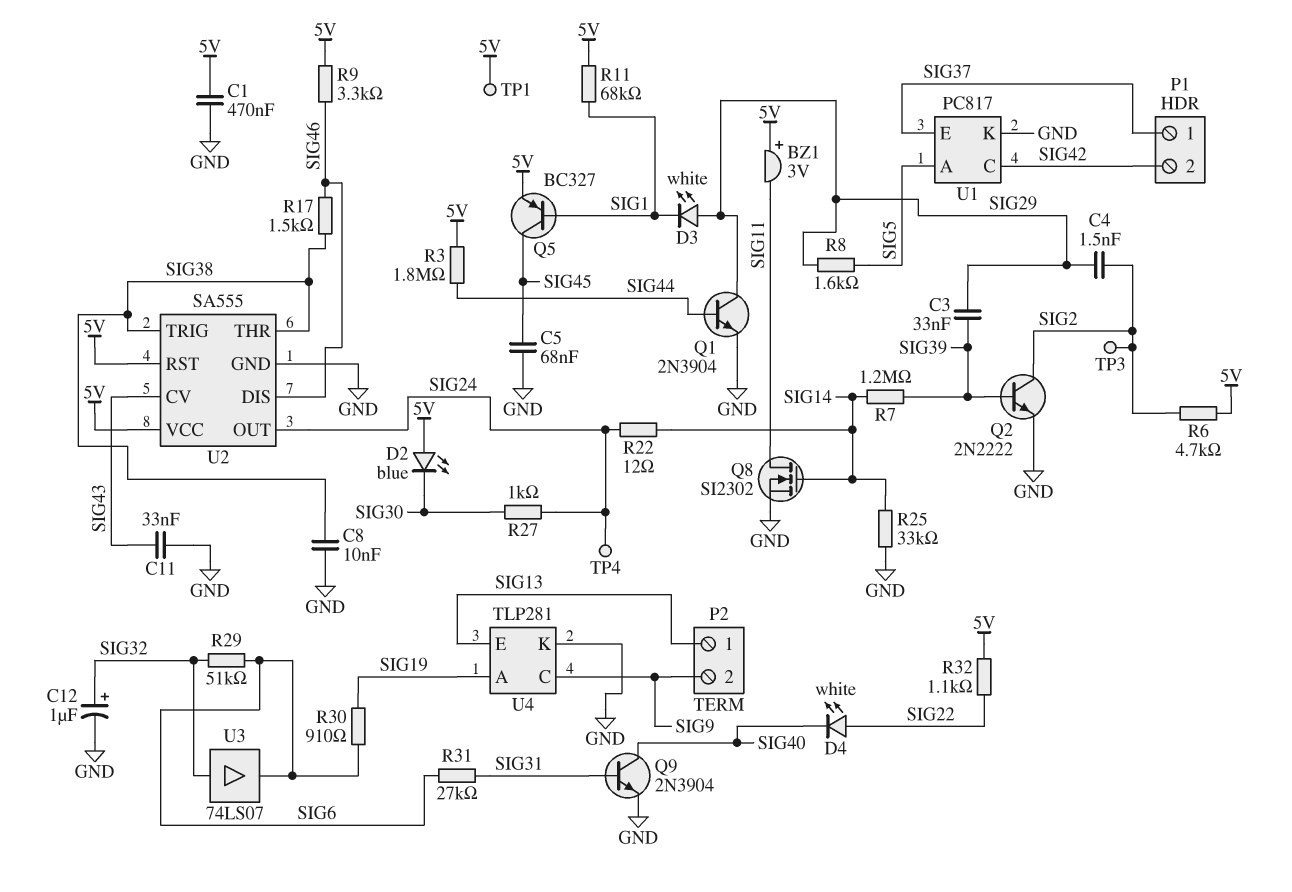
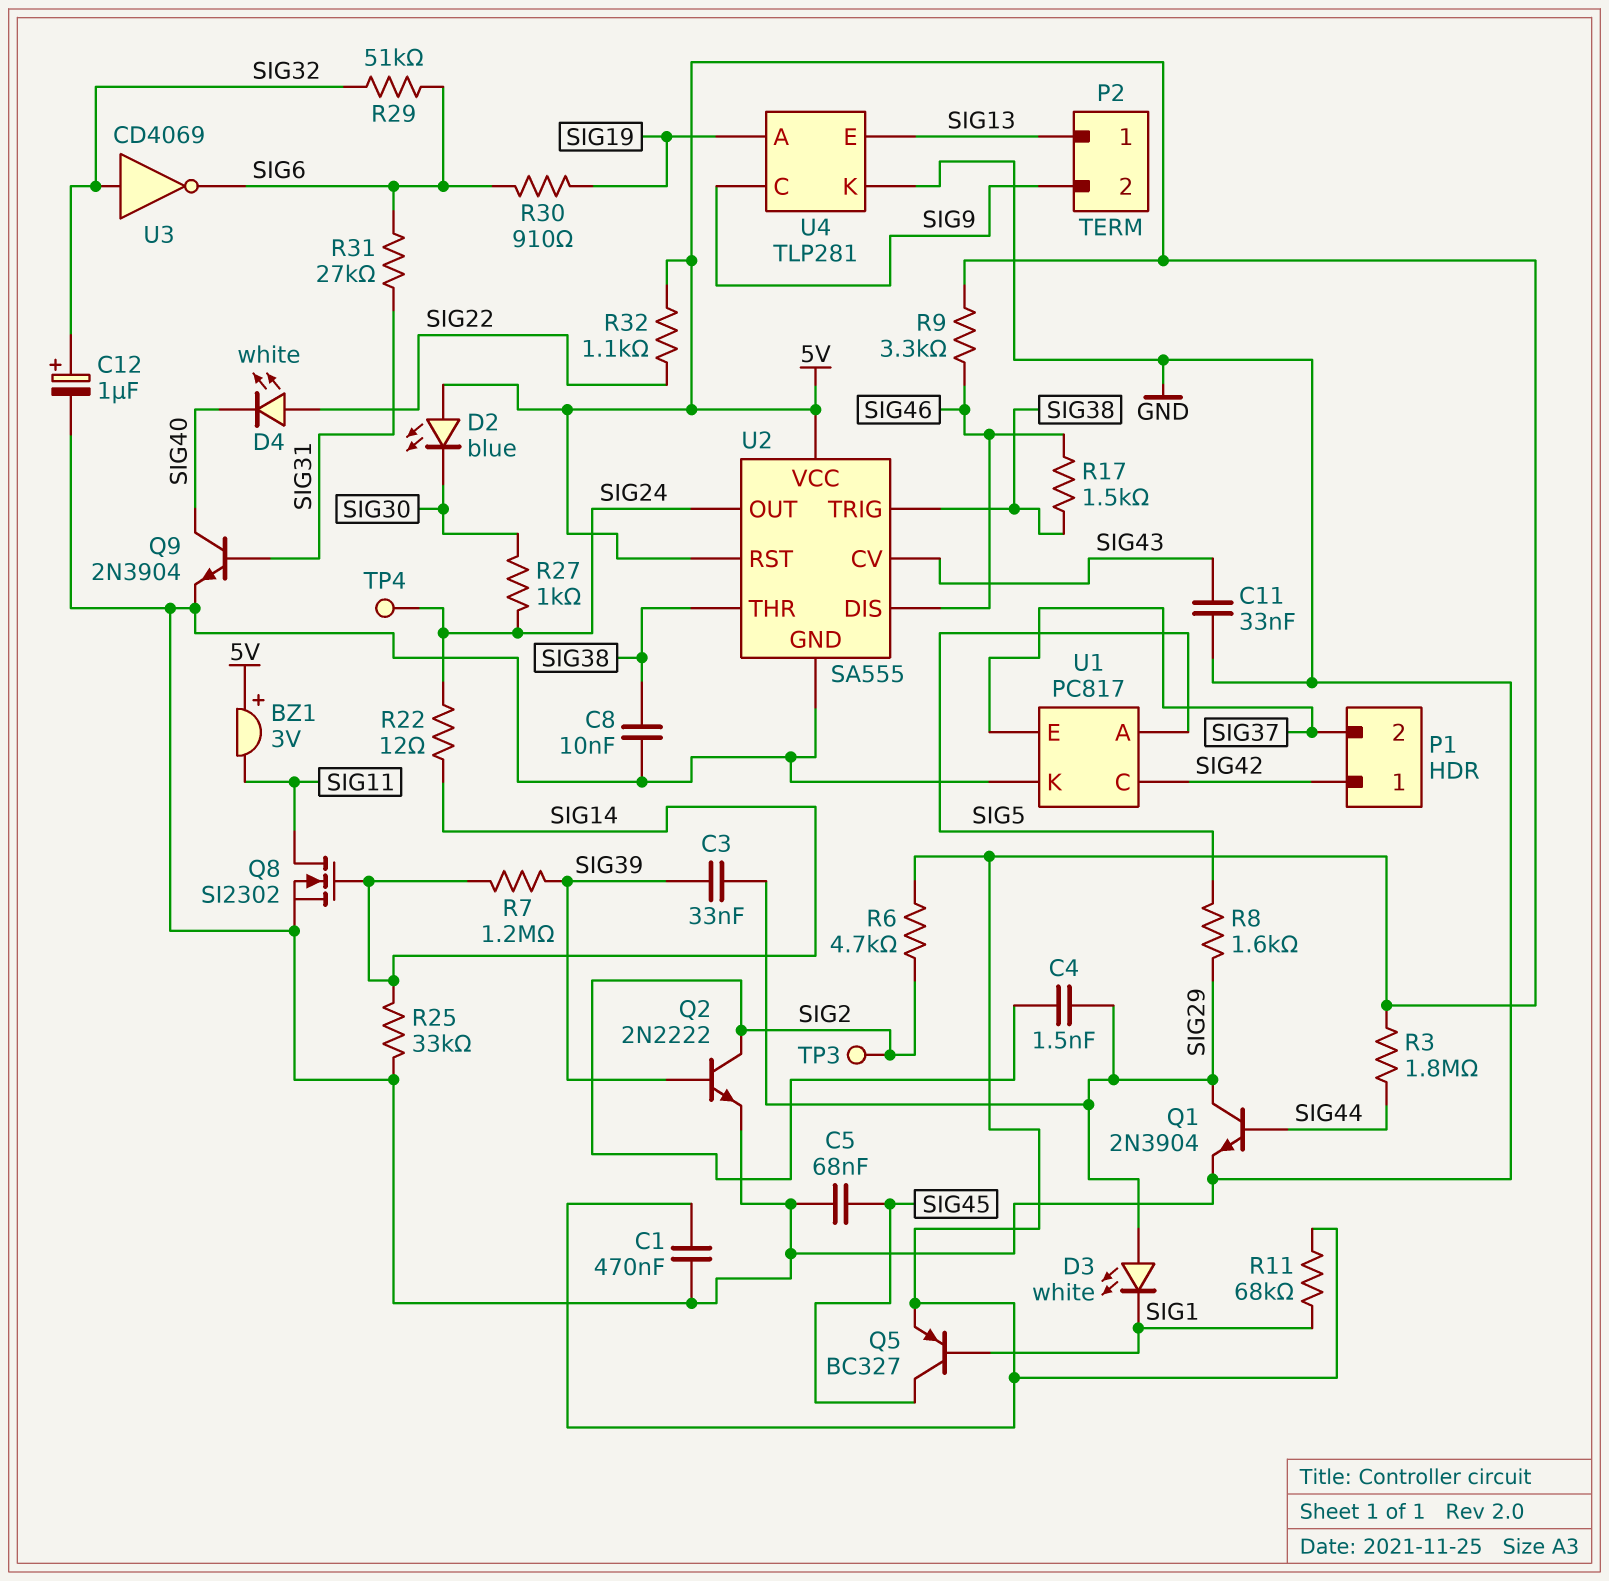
P1 pin 1: SIG37 -> SIG42
P1 pin 2: SIG42 -> SIG37
TP1: test point (5V) -> none
U3: buffer 74LS07 (in SIG32, out SIG6) -> NOT CD4069 (in SIG32, out SIG6)

